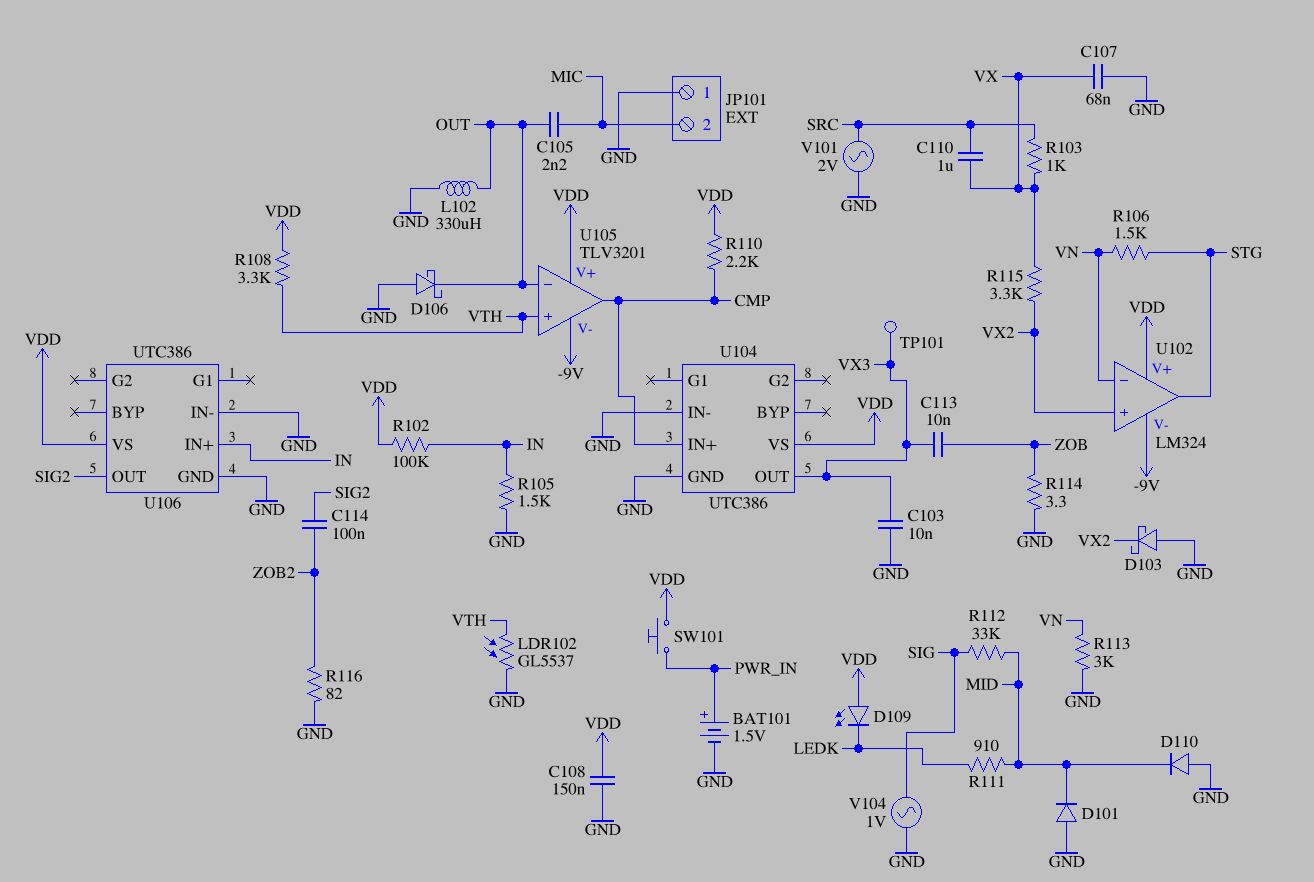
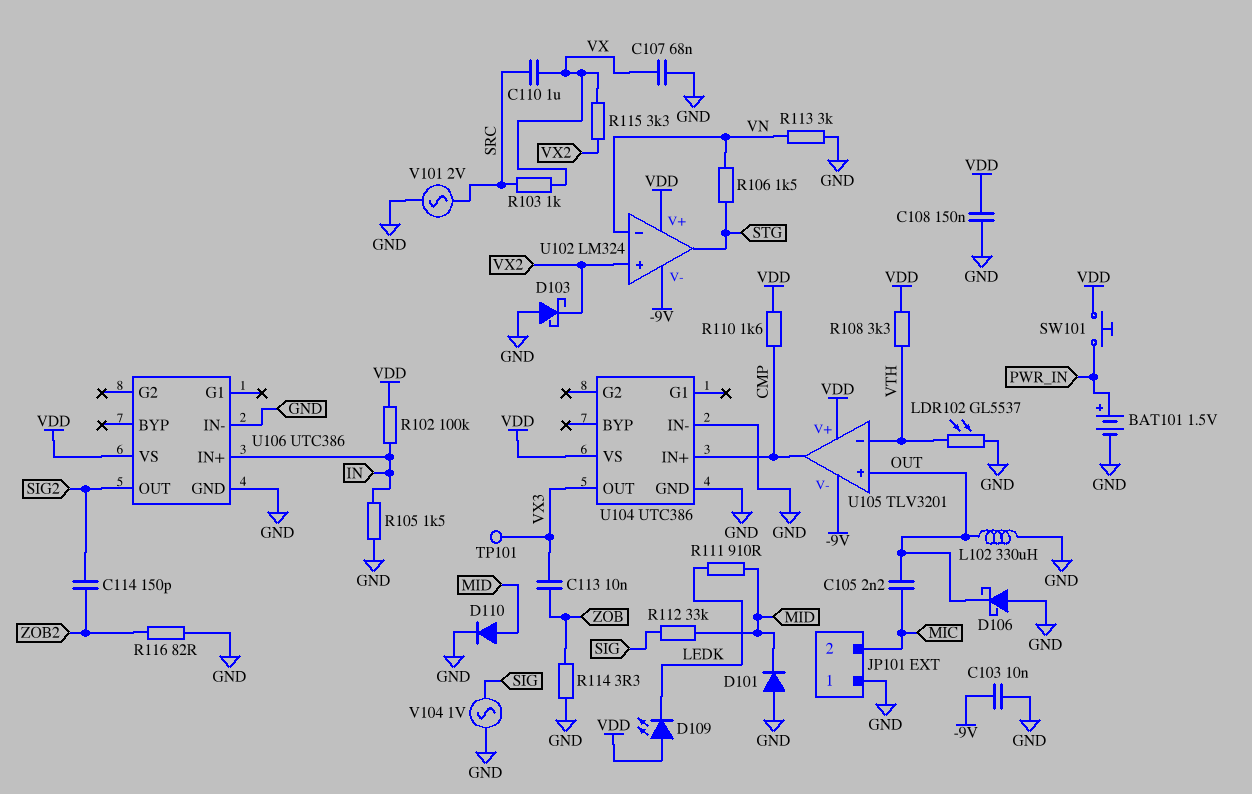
C103: 10nF (GND, VX3) -> 10nF (-9V, GND)
C114: 100nF (SIG2, ZOB2) -> 150pF (SIG2, ZOB2)
D110: diode (A GND, K MID) -> diode (A MID, K GND)
R110: 2.2k (CMP, VDD) -> 1.6k (CMP, VDD)
U105 pin in+: VTH -> OUT
U105 pin in-: OUT -> VTH

